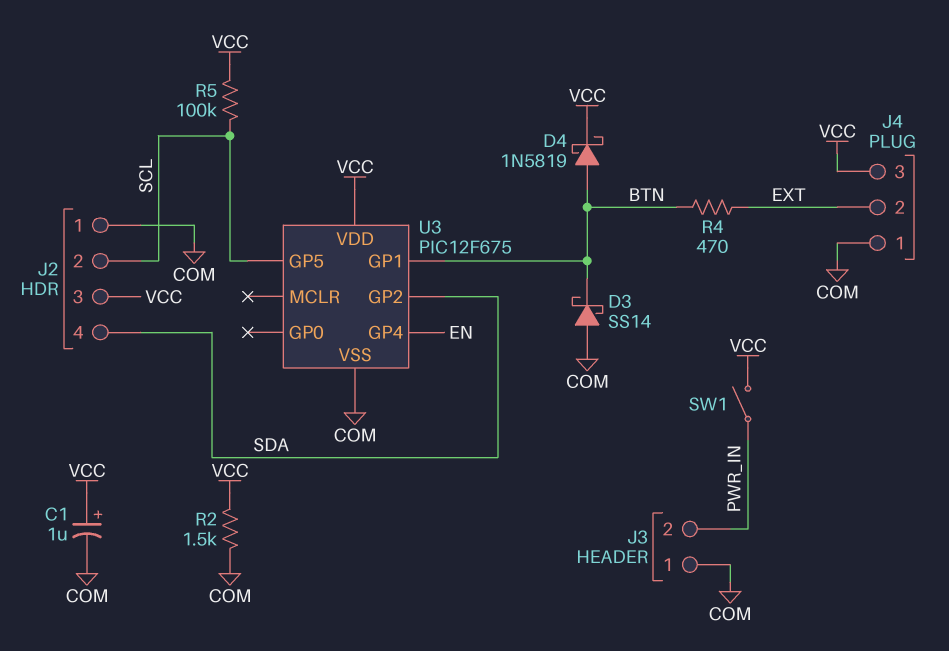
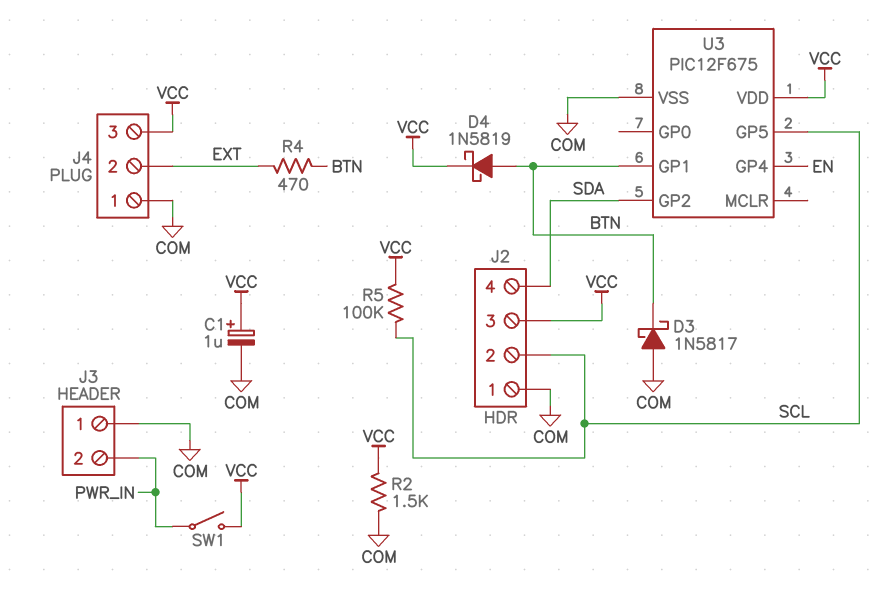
D3: schottky SS14 (A COM, K BTN) -> schottky 1N5817 (A COM, K BTN)

